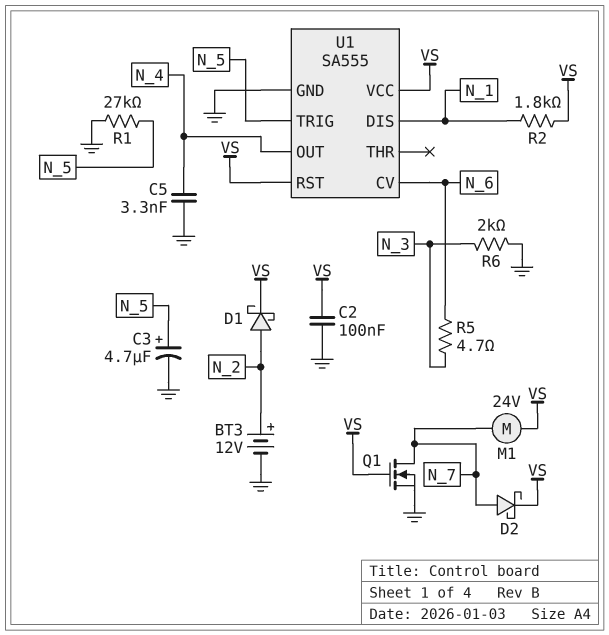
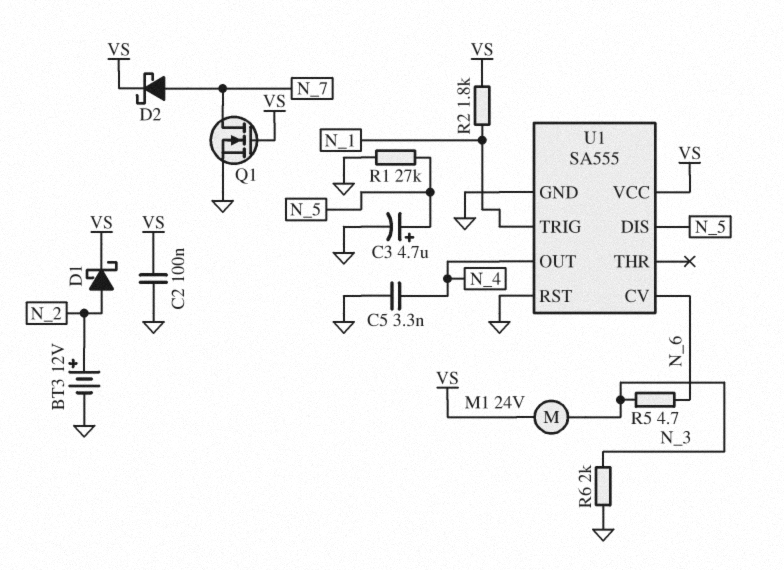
M1: motor 24V (N_7, VS) -> motor 24V (N_3, VS)
U1 pin DIS: N_1 -> N_5
U1 pin RST: VS -> GND
U1 pin TRIG: N_5 -> N_1

